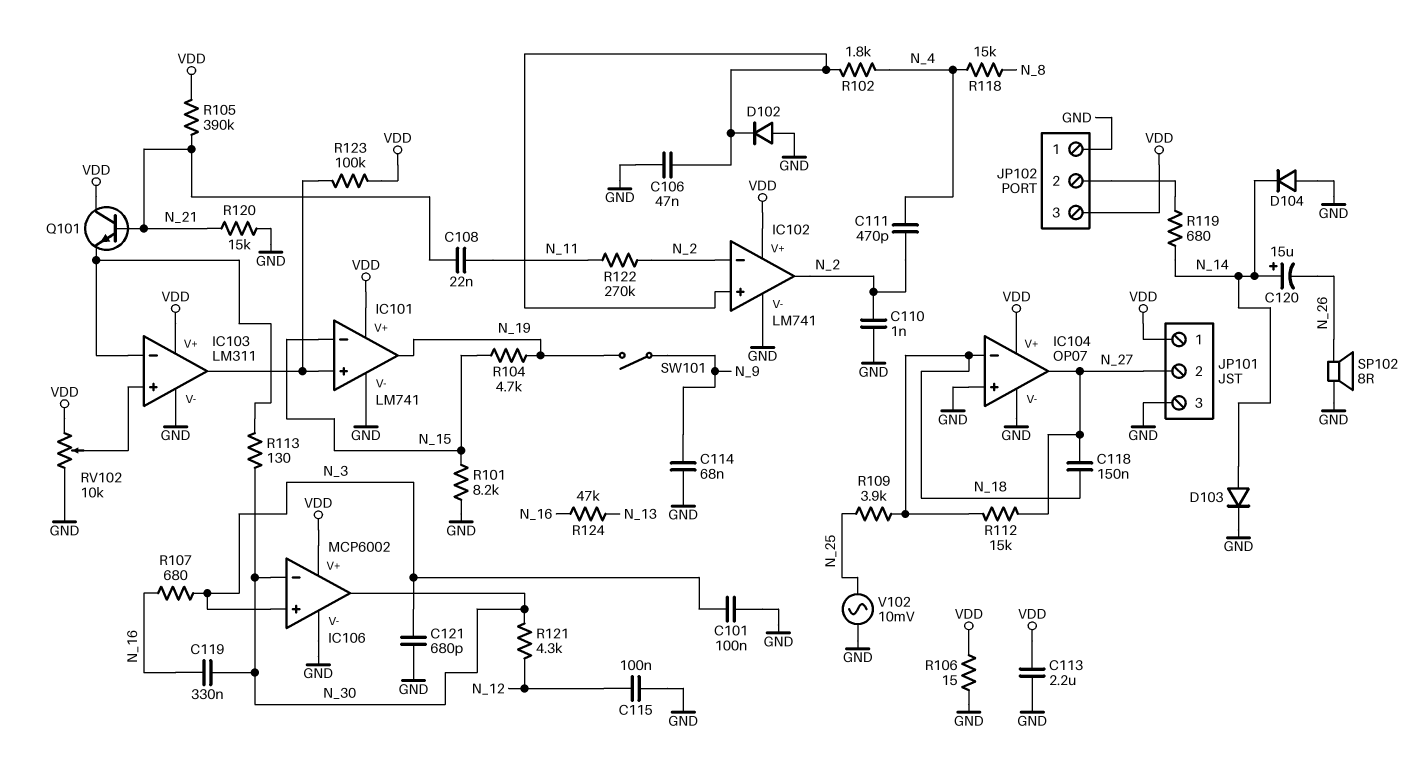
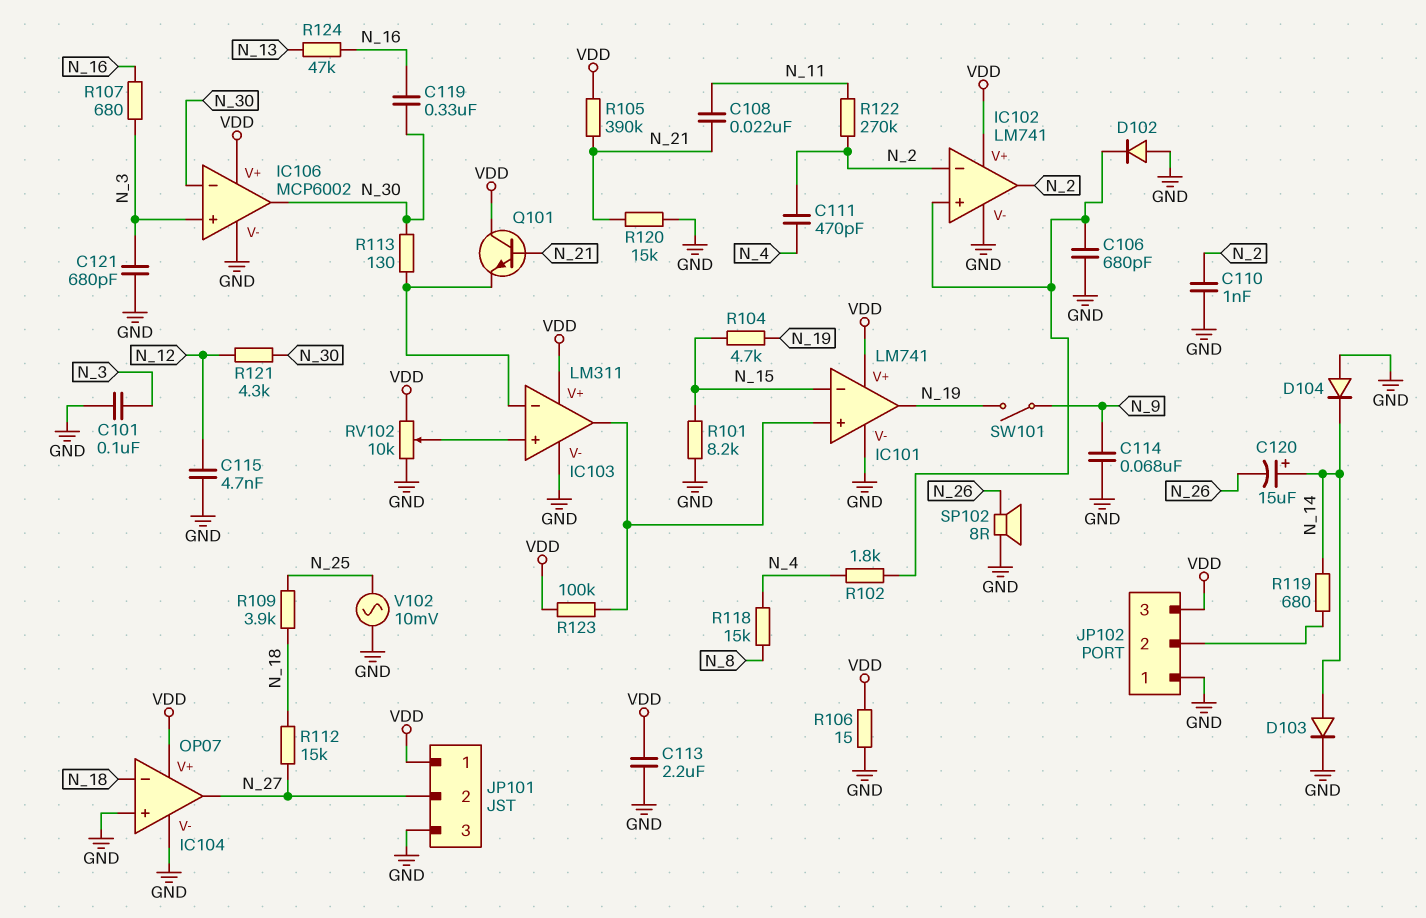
C106: 47nF (GND, IC102/in+) -> 680pF (GND, IC102/in+)
C115: 100nF (GND, N_12) -> 4.7nF (GND, N_12)
C118: 150nF (N_18, N_27) -> none

